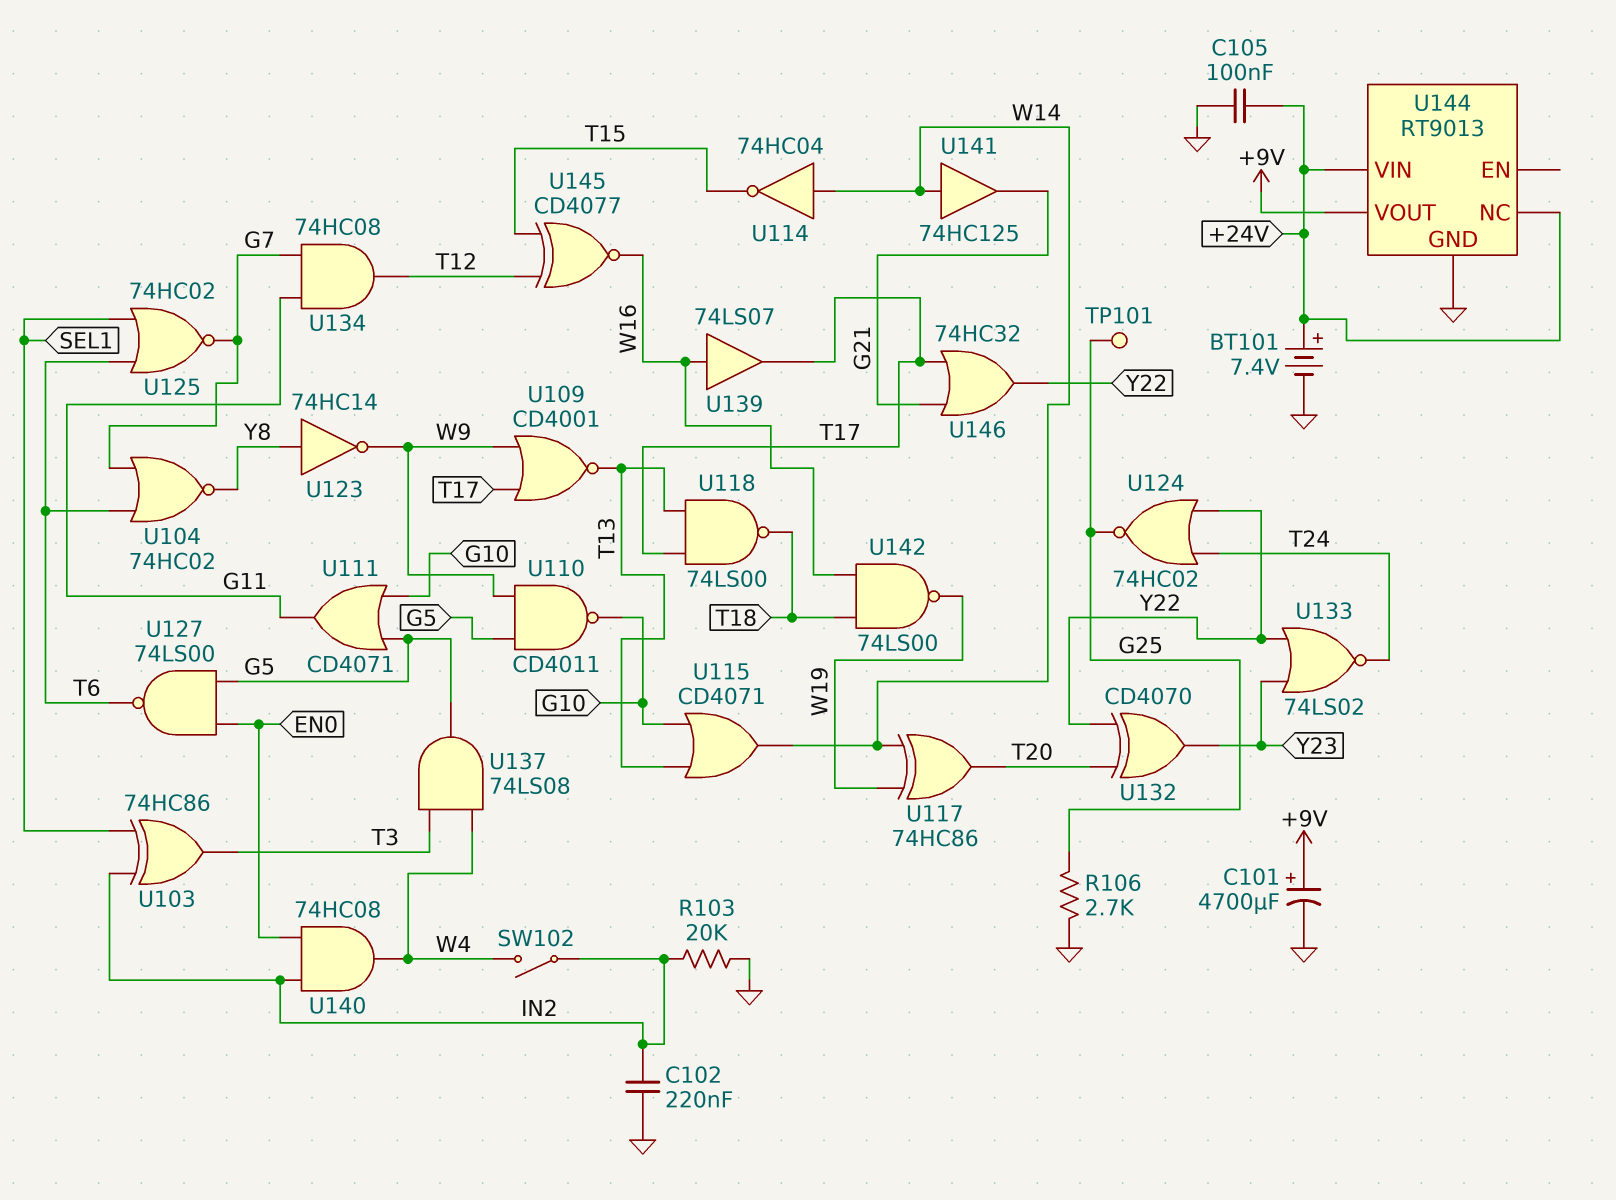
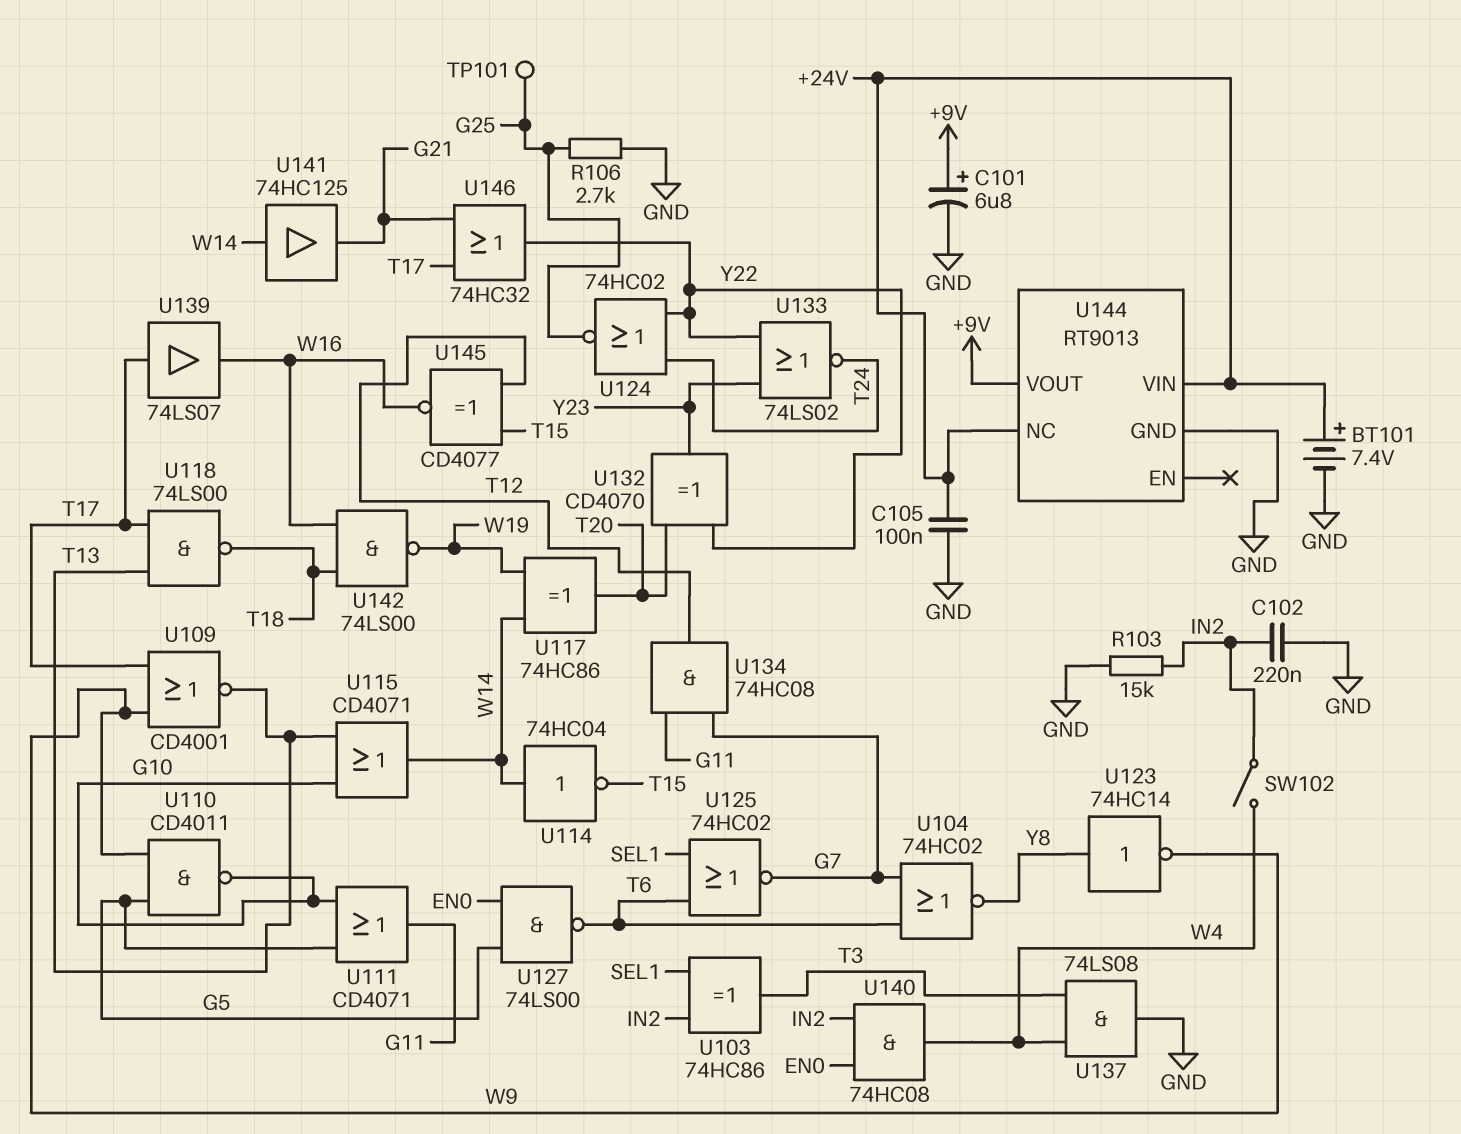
C101: 4700uF (plus +9V, minus GND) -> 6.8uF (plus +9V, minus GND)
R103: 20k (GND, IN2) -> 15k (GND, IN2)
U137: AND 74LS08 (in T3, in W4, out G5) -> AND 74LS08 (in T3, in W4, out GND)
U139: buffer 74LS07 (in W16, out T17) -> buffer 74LS07 (in T17, out W16)

